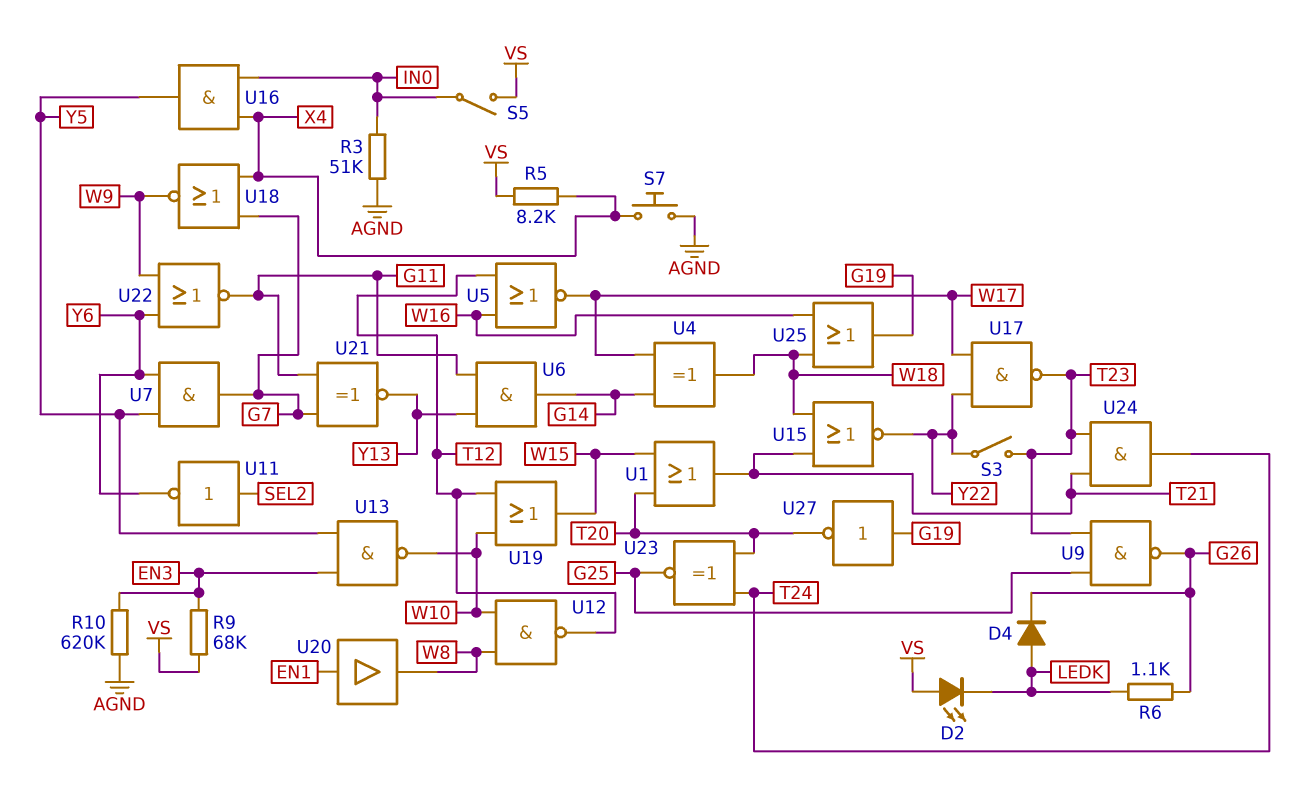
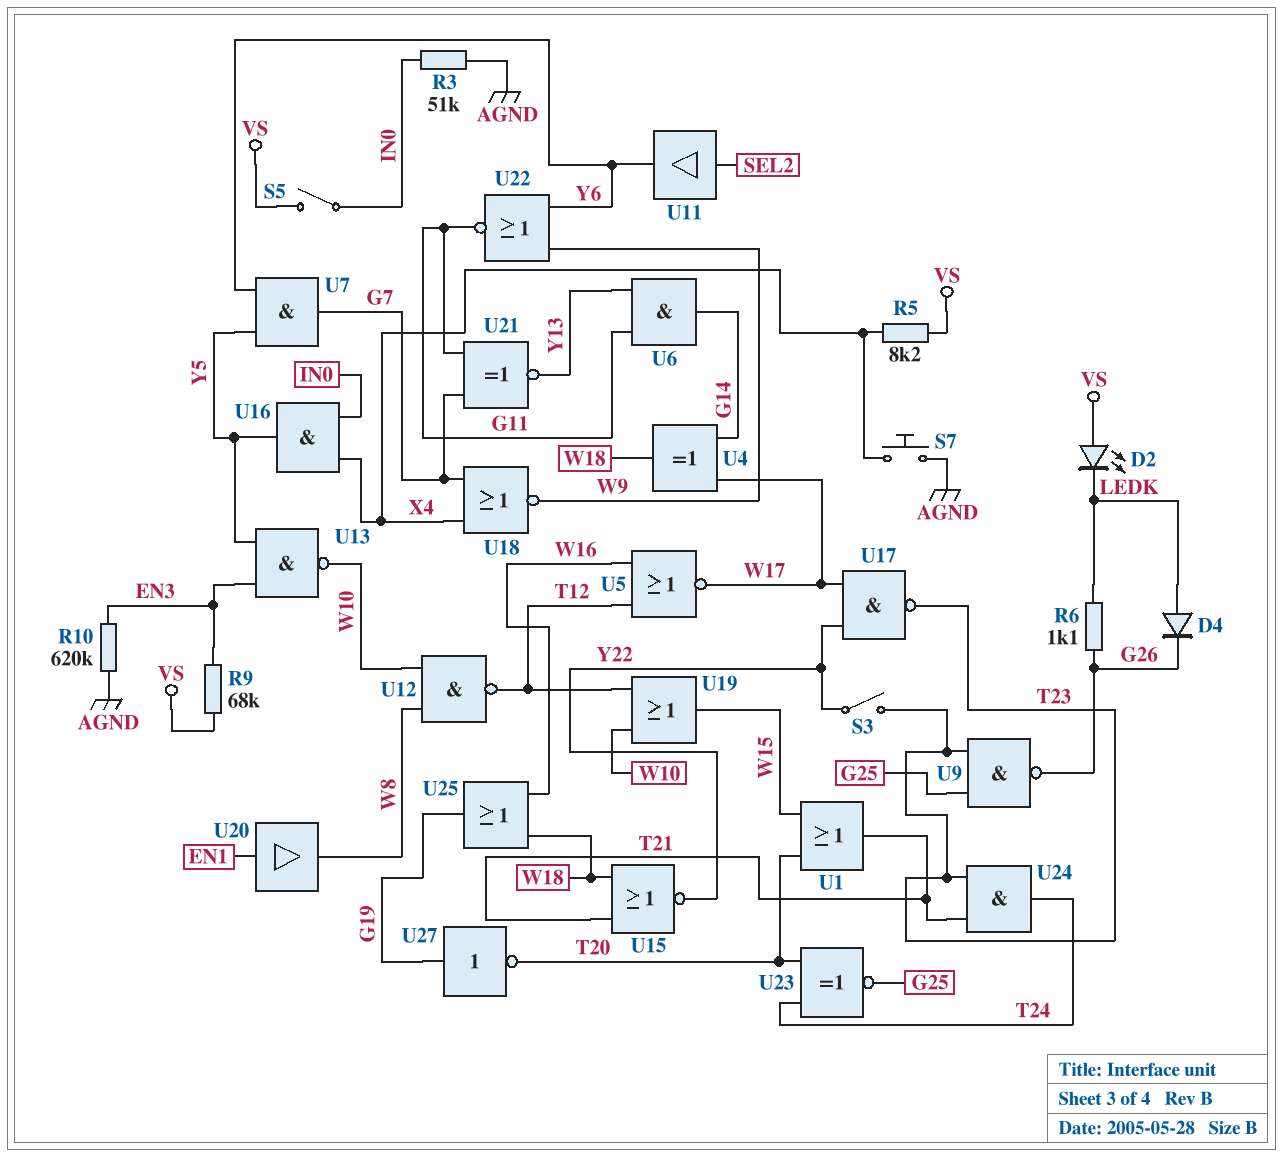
U11: NOT (in SEL2, out Y6) -> buffer (in SEL2, out Y6)

